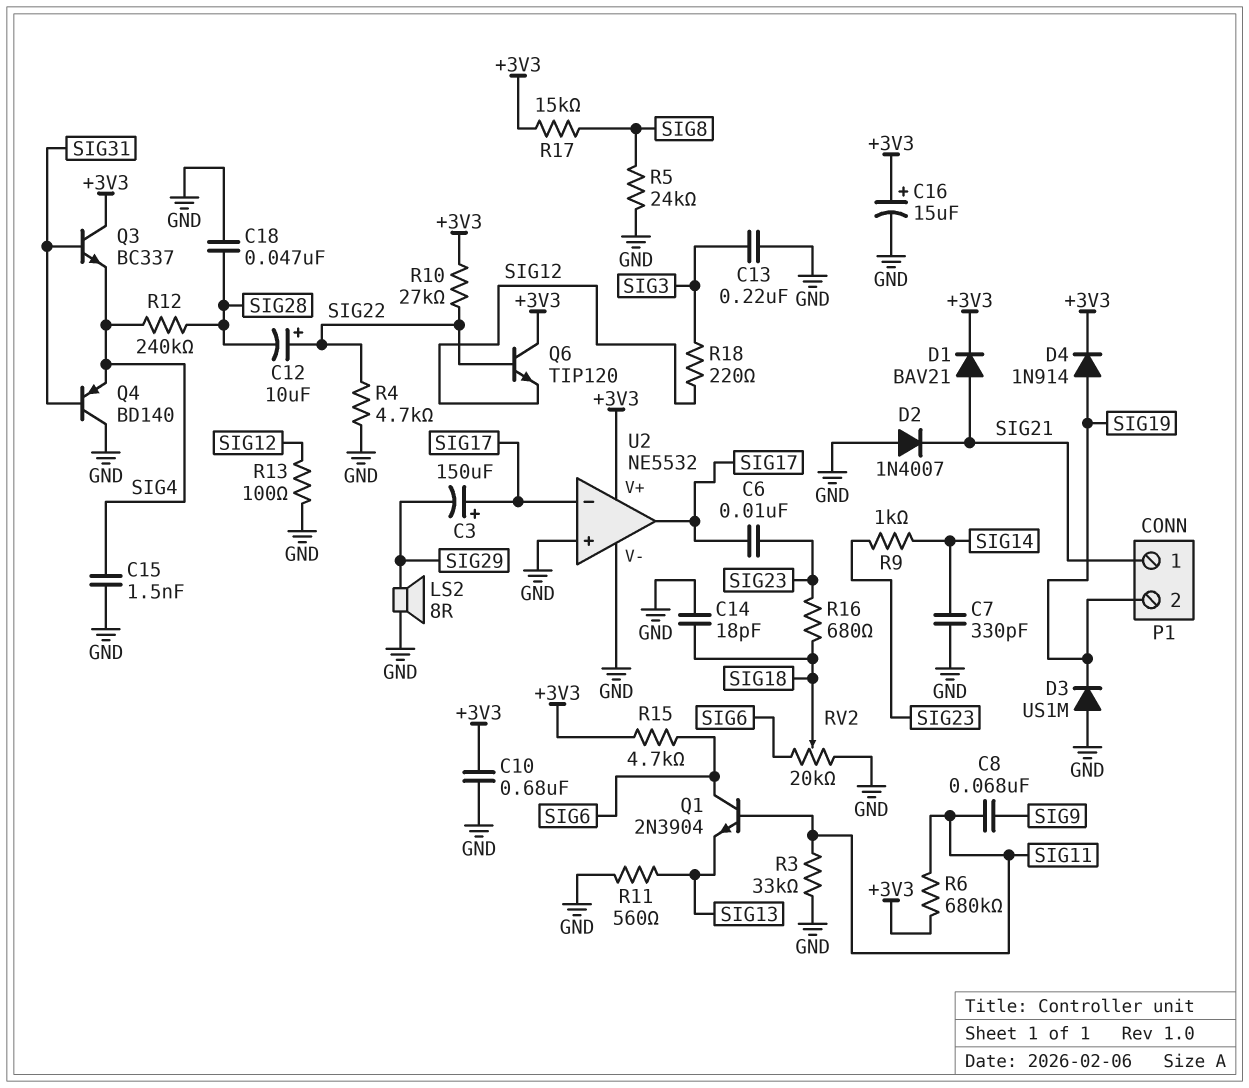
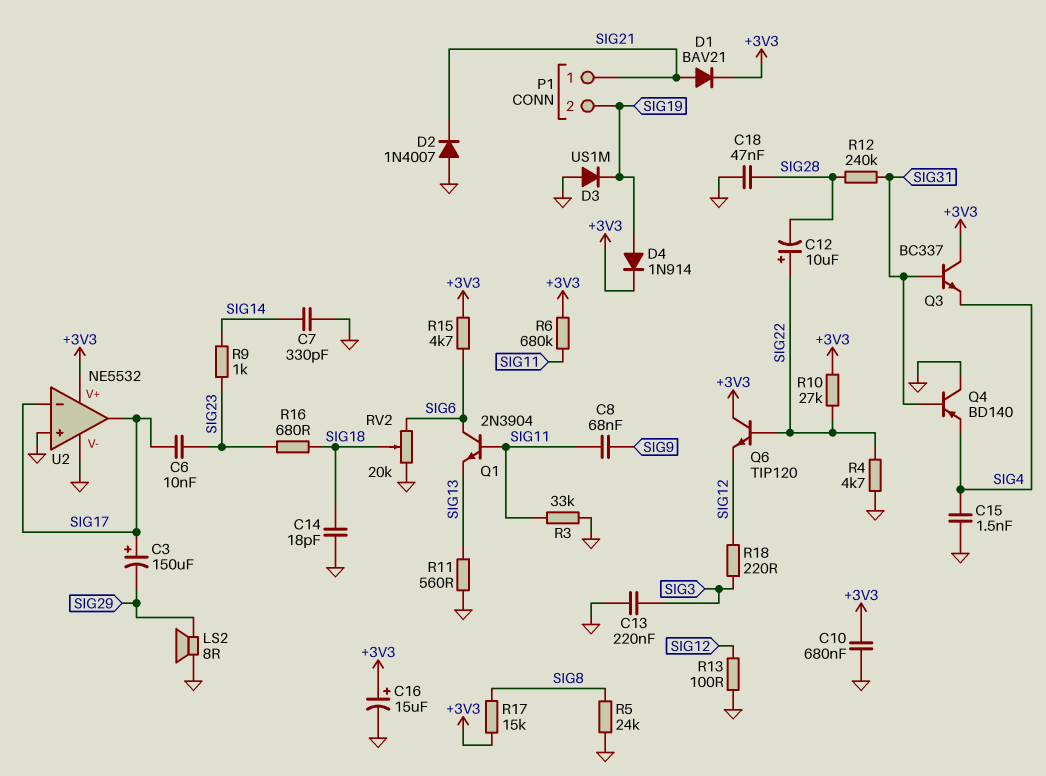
R12: 240k (SIG4, SIG28) -> 240k (SIG28, SIG31)

